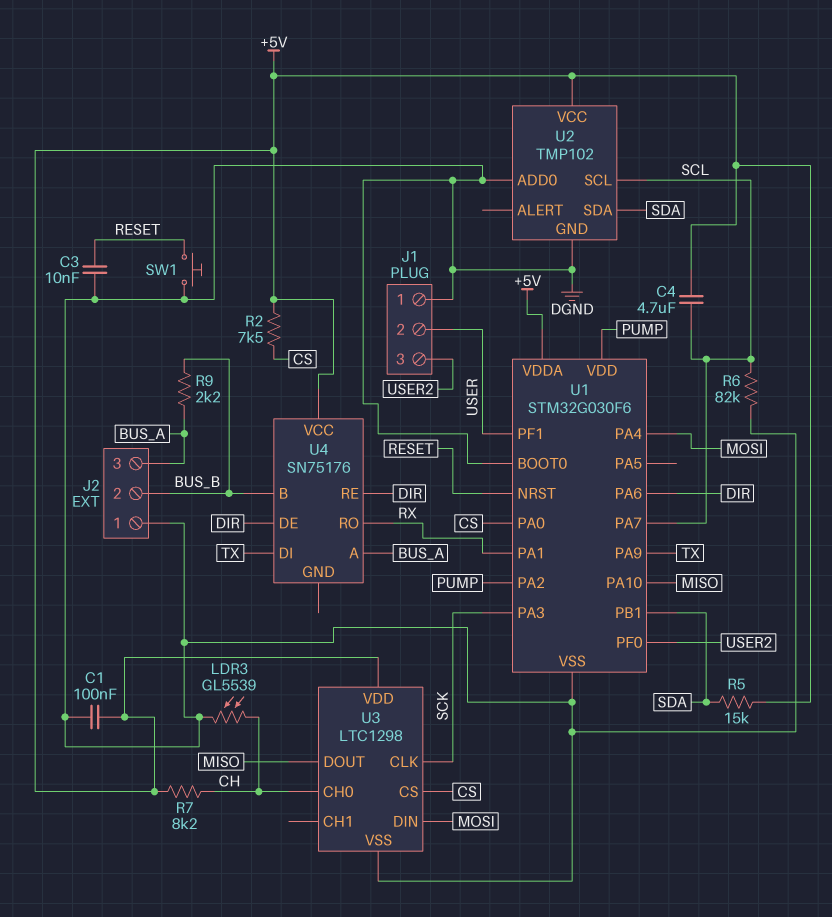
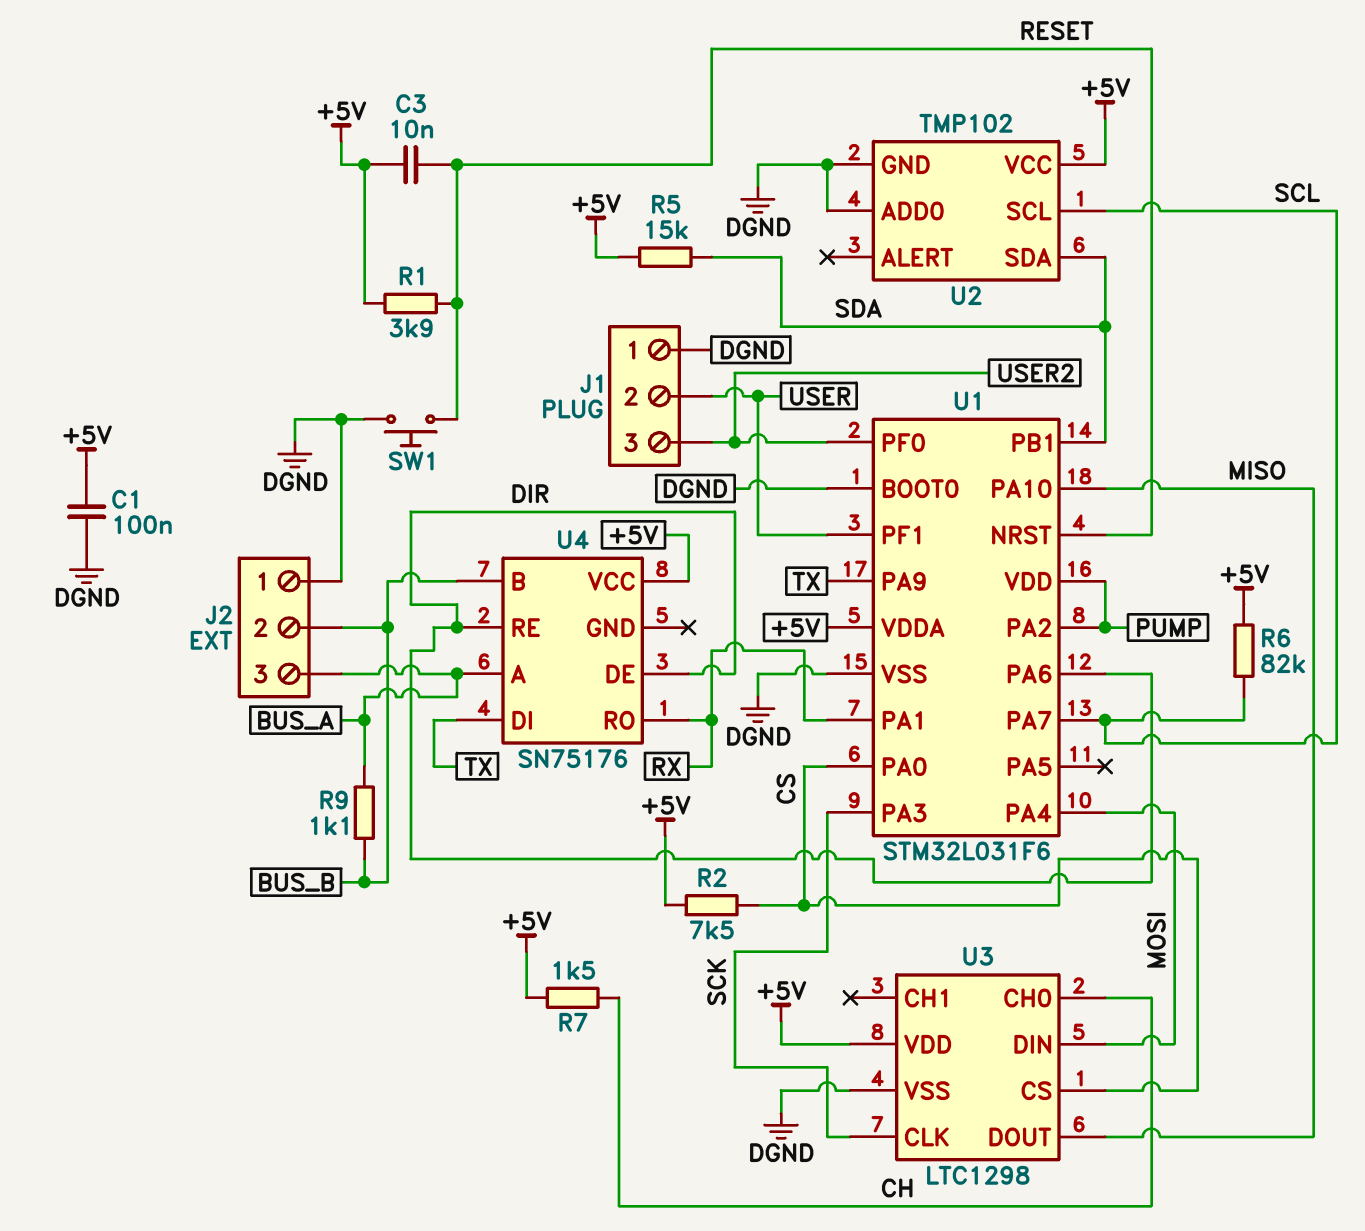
C3: 10nF (DGND, RESET) -> 10nF (+5V, RESET)
C4: 4.7uF (+5V, SCL) -> none
LDR3: GL5539 (CH, DGND) -> none
R1: none -> 3.9k (+5V, RESET)
R6: 82k (DGND, SCL) -> 82k (+5V, SCL)
R7: 8.2k (+5V, CH) -> 1.5k (+5V, CH)
R9: 2.2k (BUS_A, BUS_B) -> 1.1k (BUS_A, BUS_B)
U1: STM32G030F6 -> STM32L031F6

